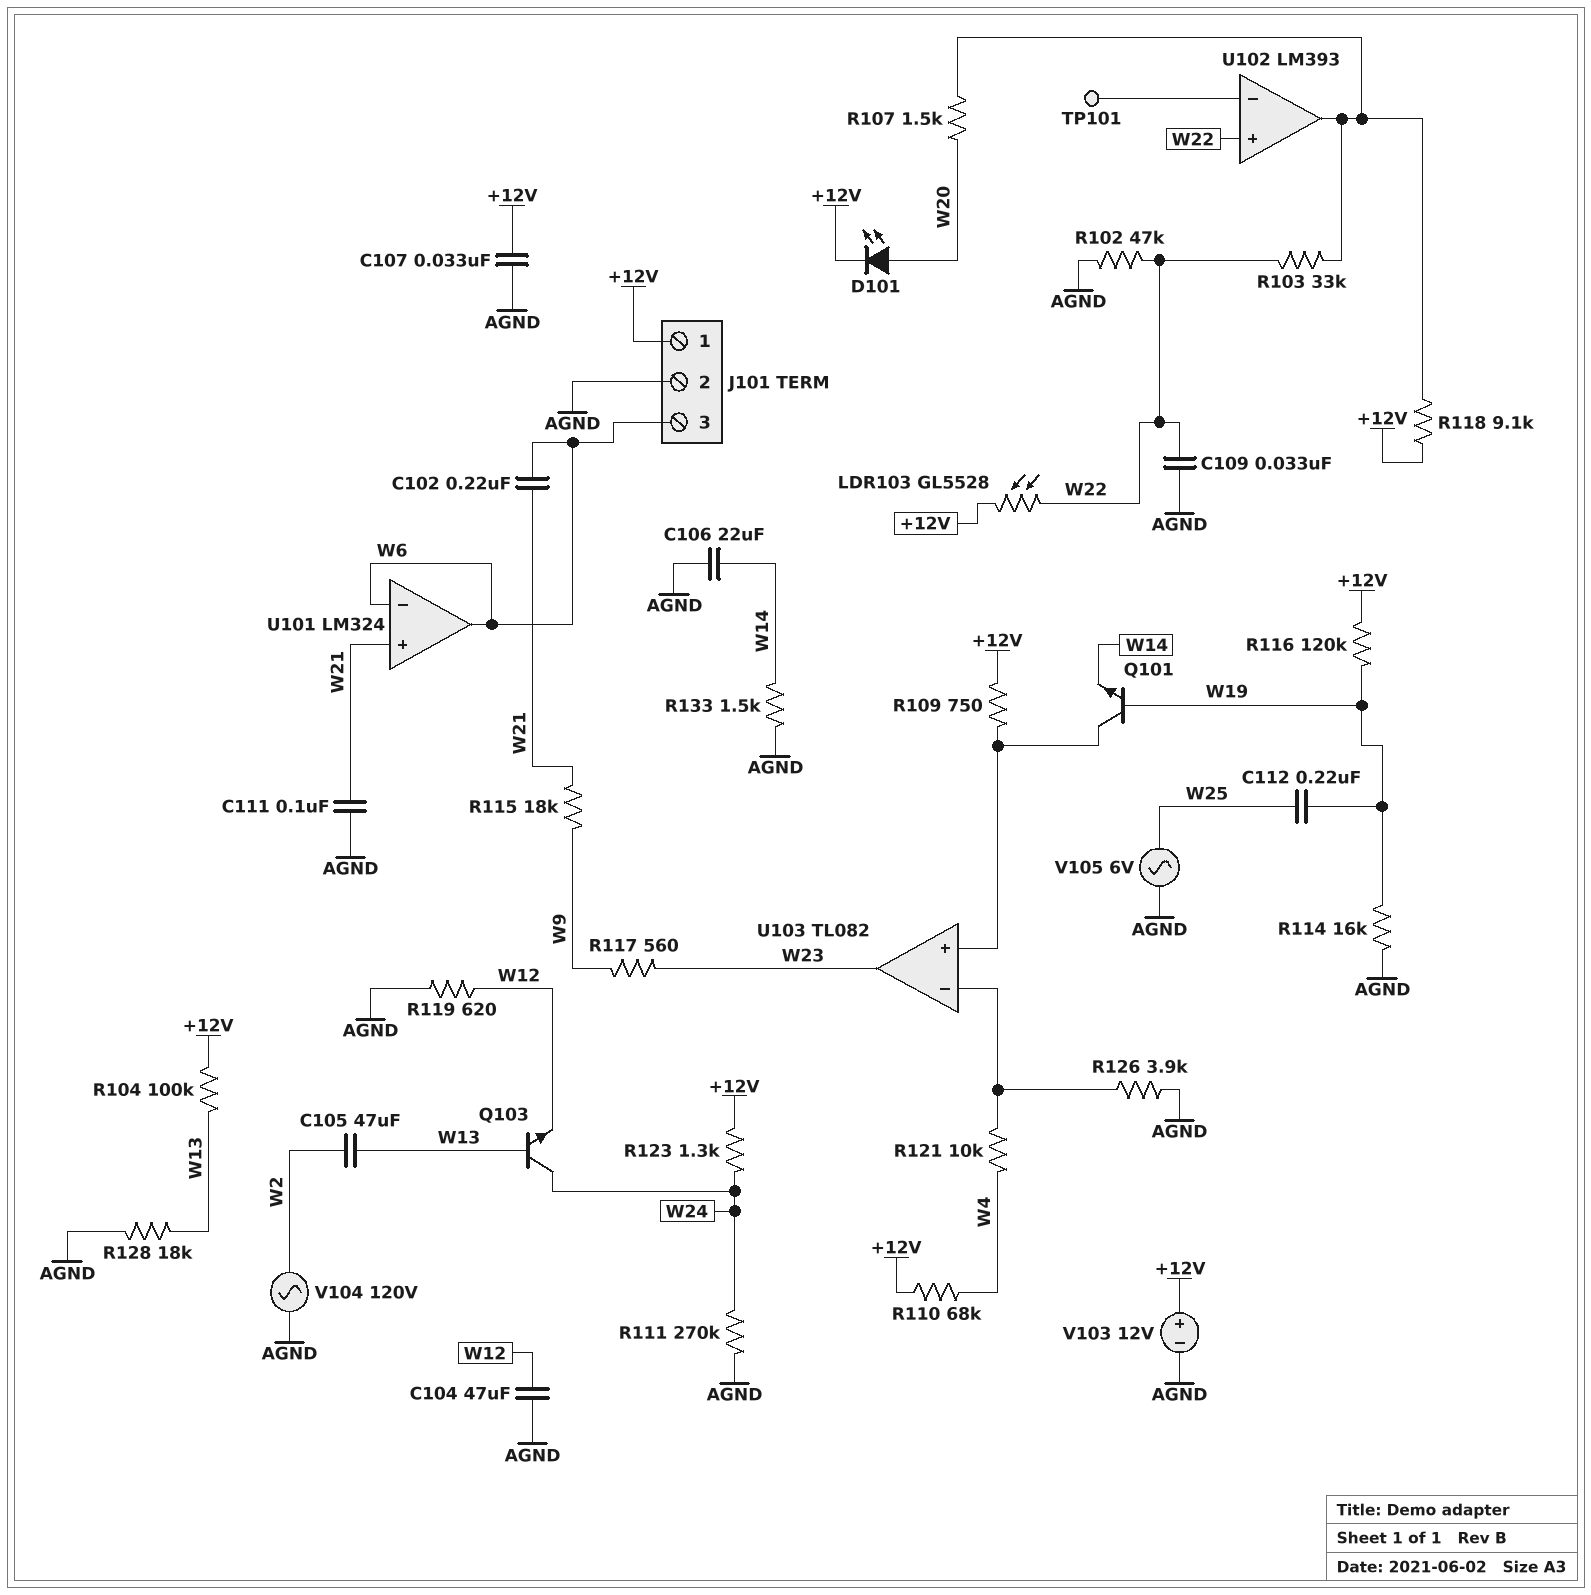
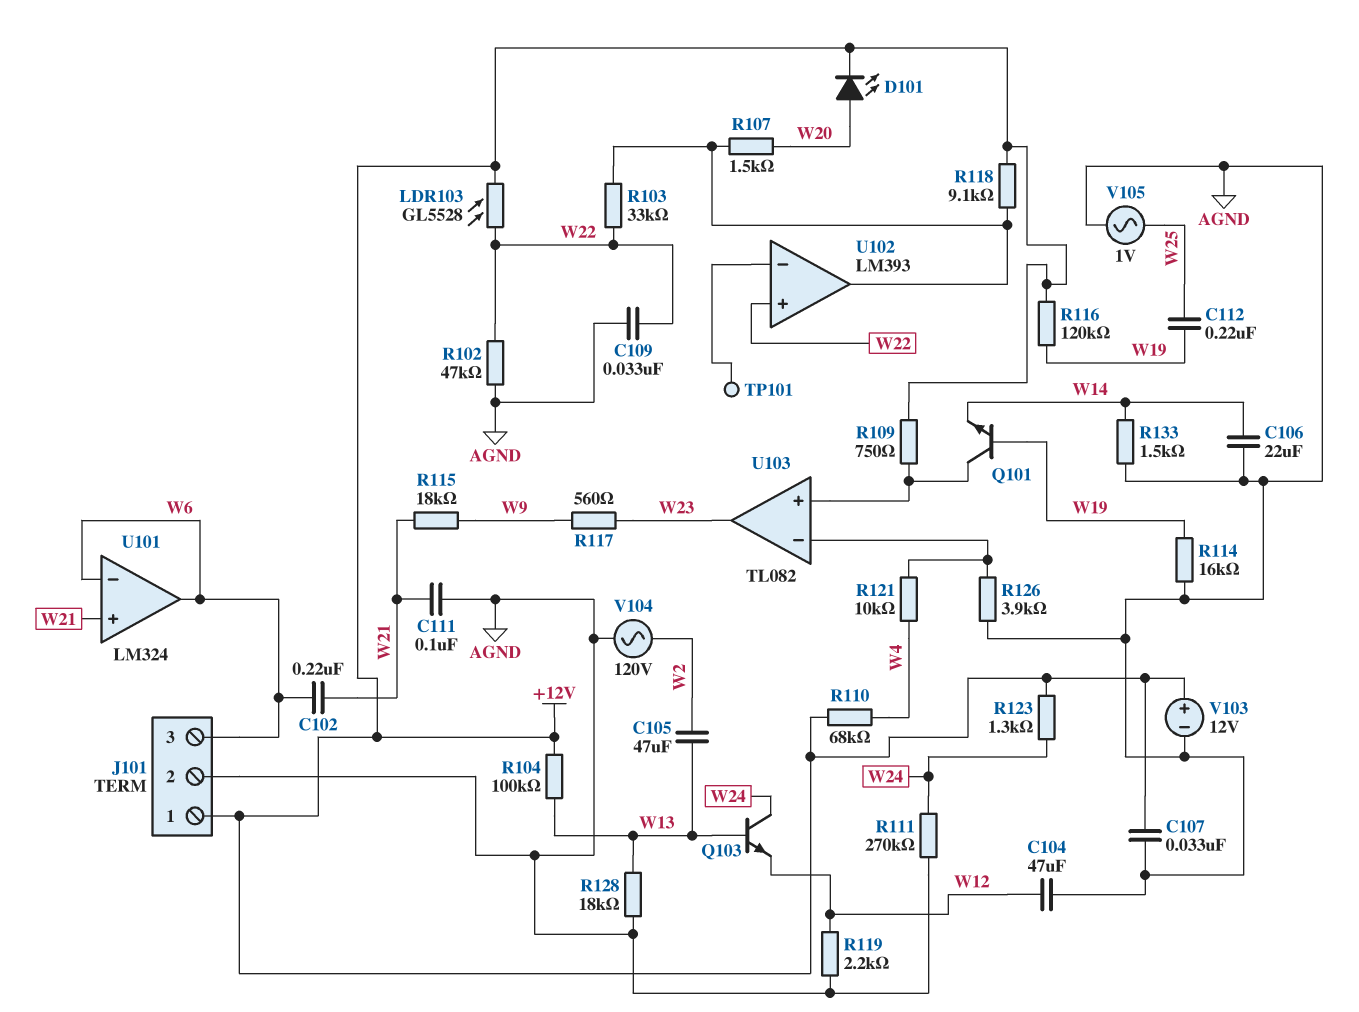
R119: 620 (AGND, W12) -> 2.2k (AGND, W12)
V105: AC 6V (AGND, W25) -> AC 1V (AGND, W25)

